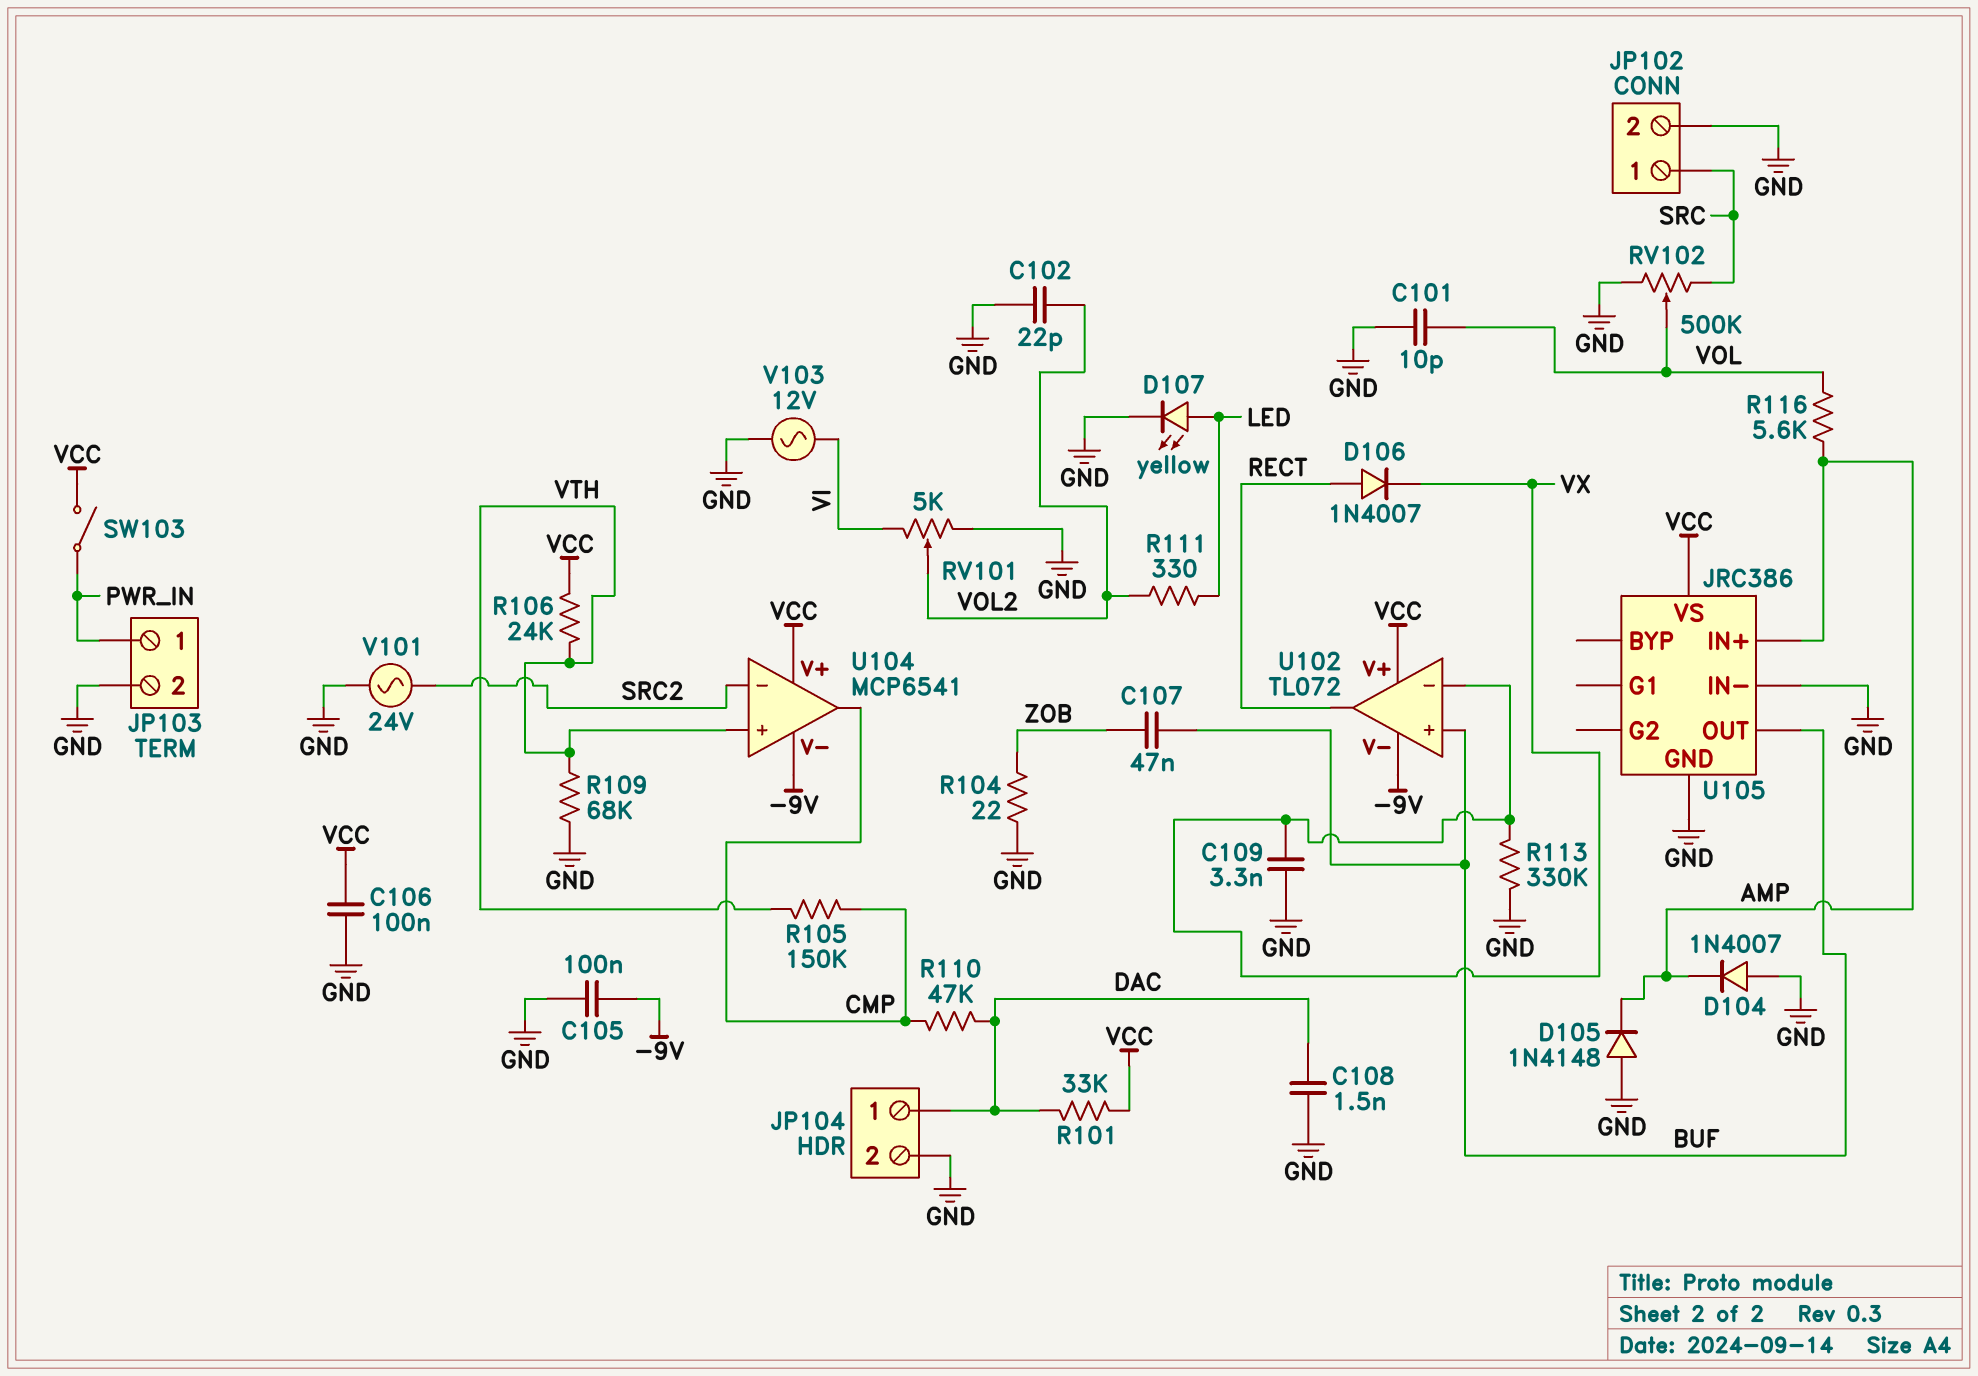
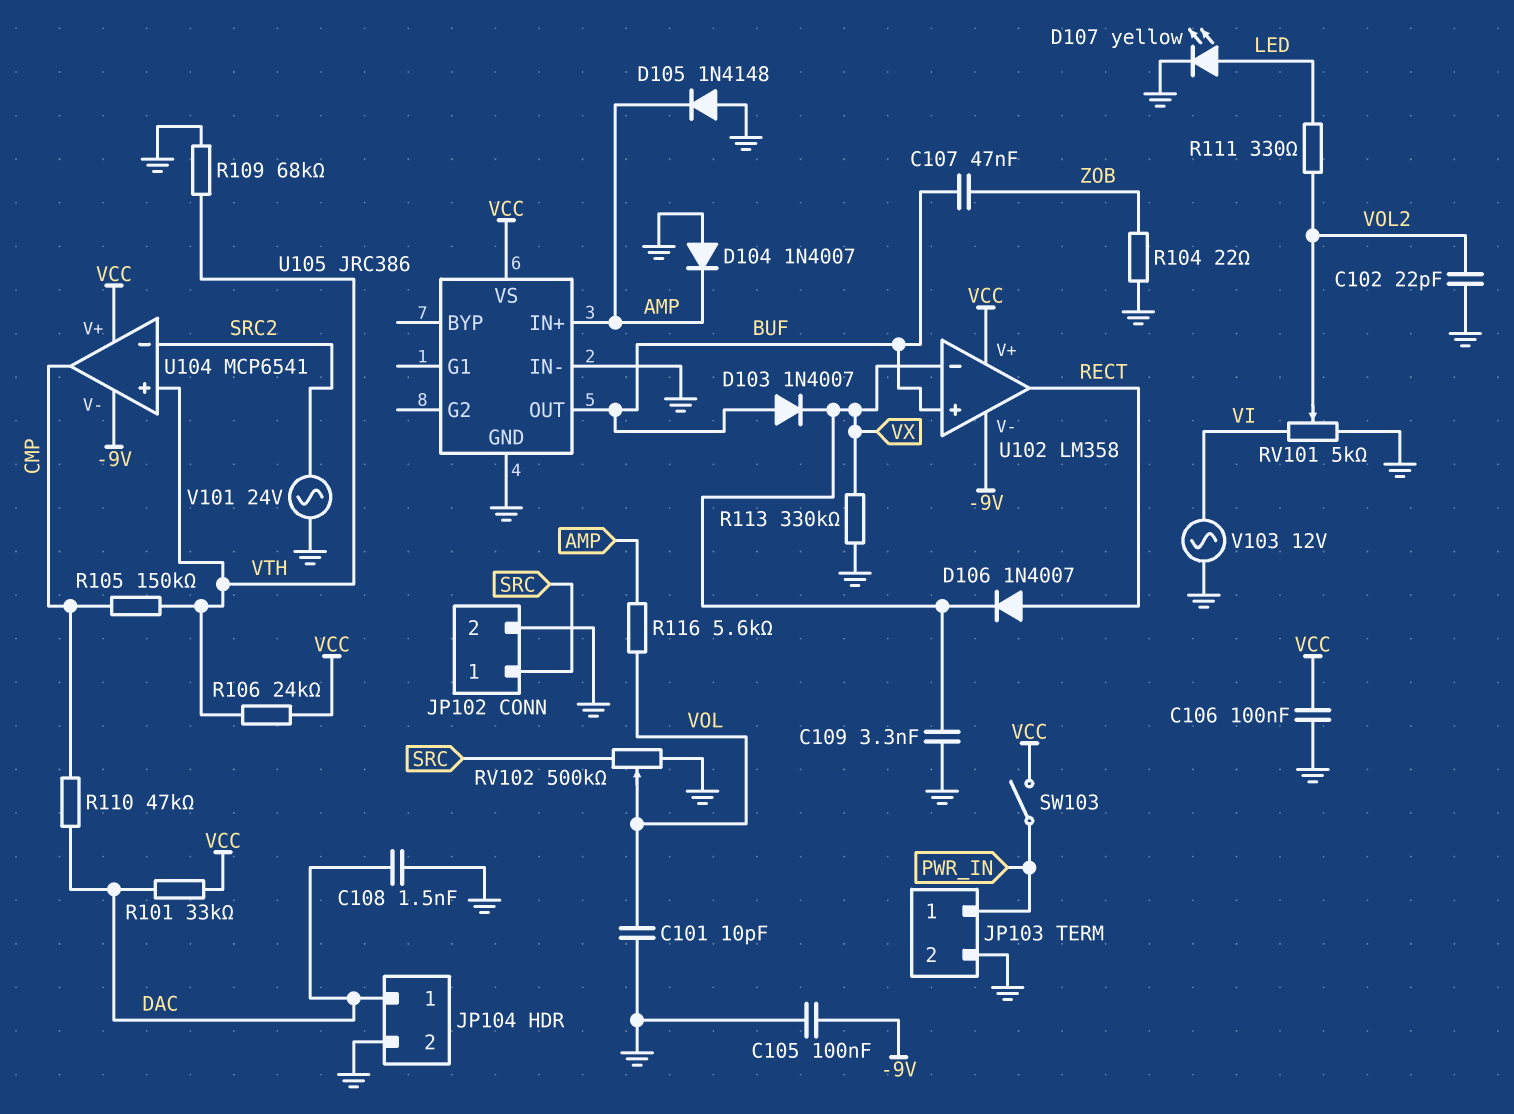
D103: none -> diode 1N4007 (A BUF, K VX)
U102: TL072 -> LM358

